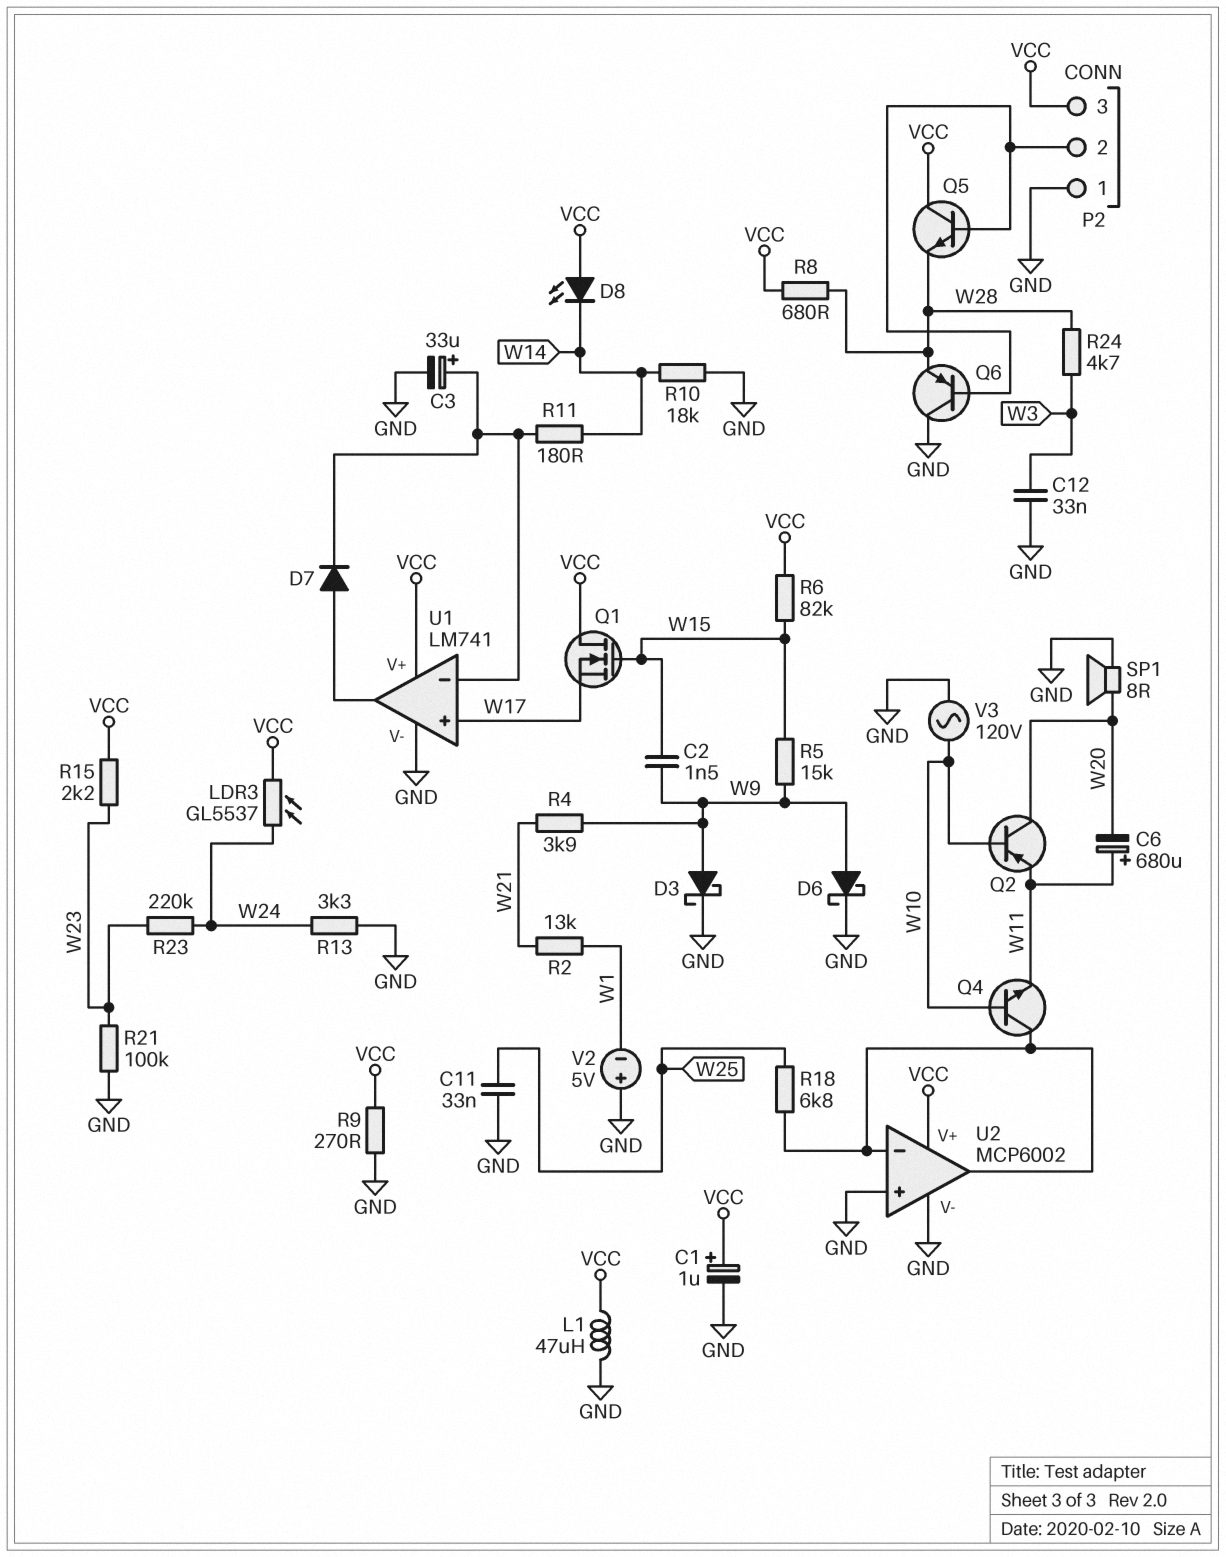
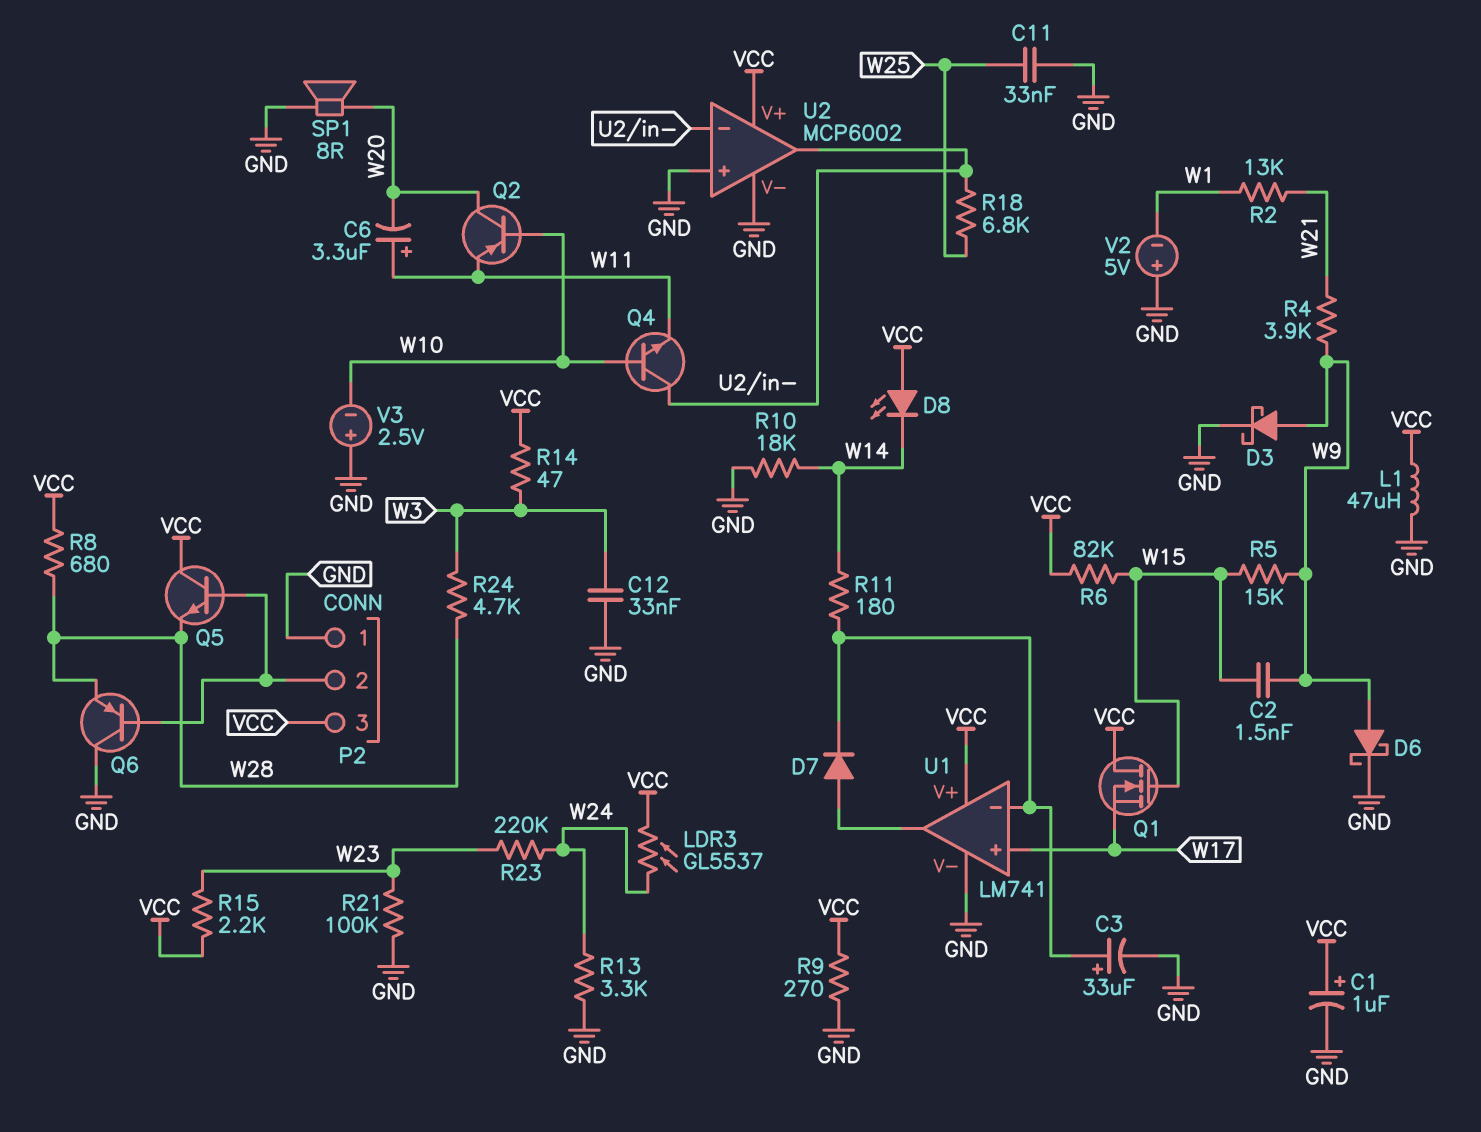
C6: 680uF (plus W11, minus W20) -> 3.3uF (plus W11, minus W20)
R14: none -> 47 (VCC, W3)
V3: AC 120V (GND, W10) -> 2.5V (plus GND, minus W10)

